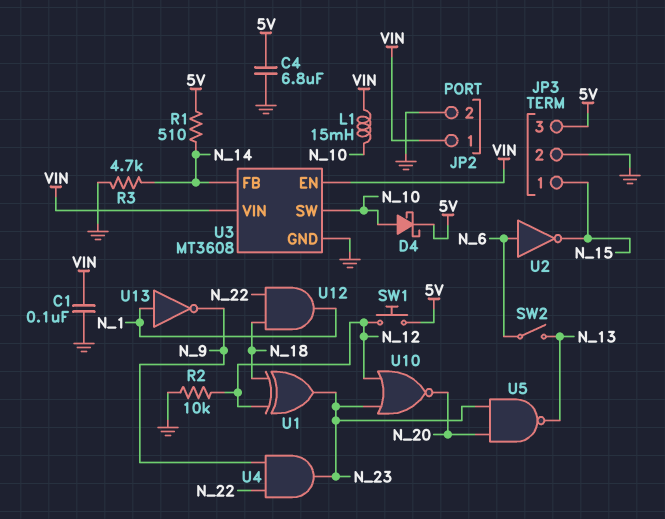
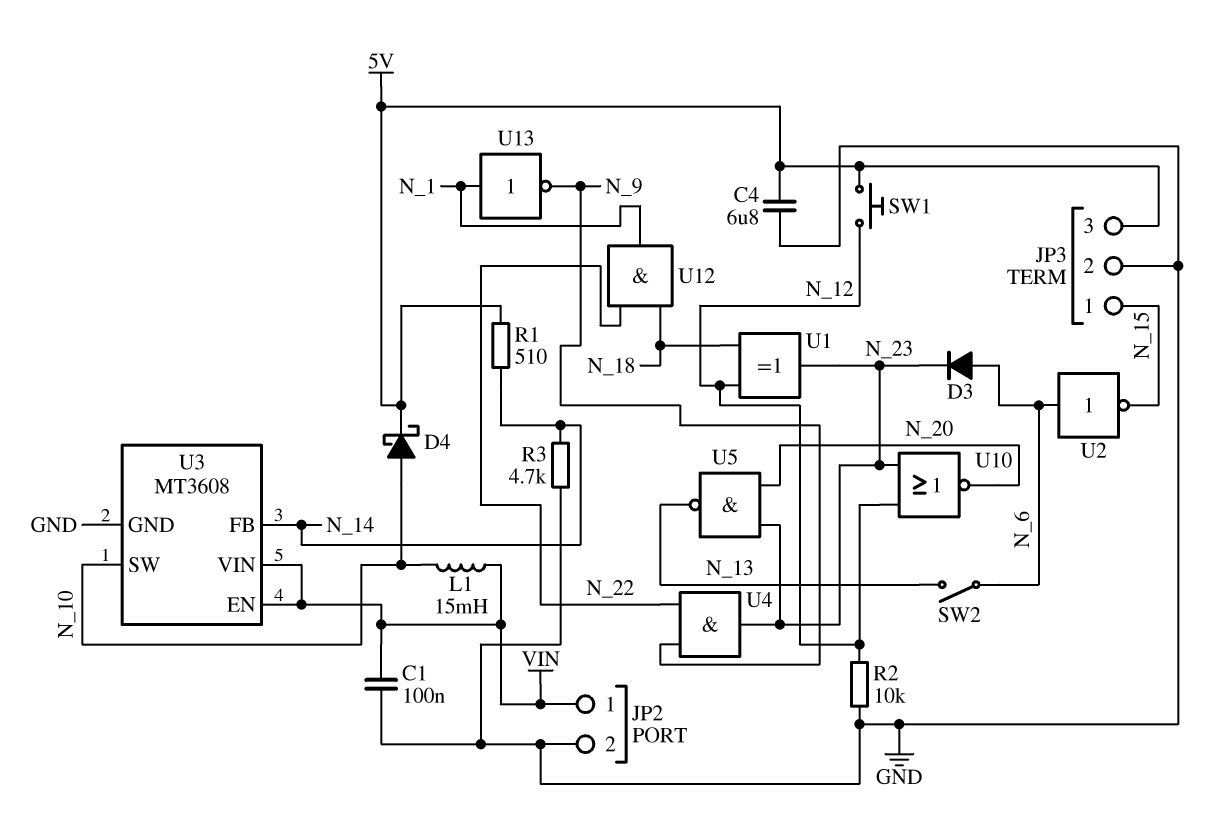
D3: none -> diode (A N_6, K N_23)

